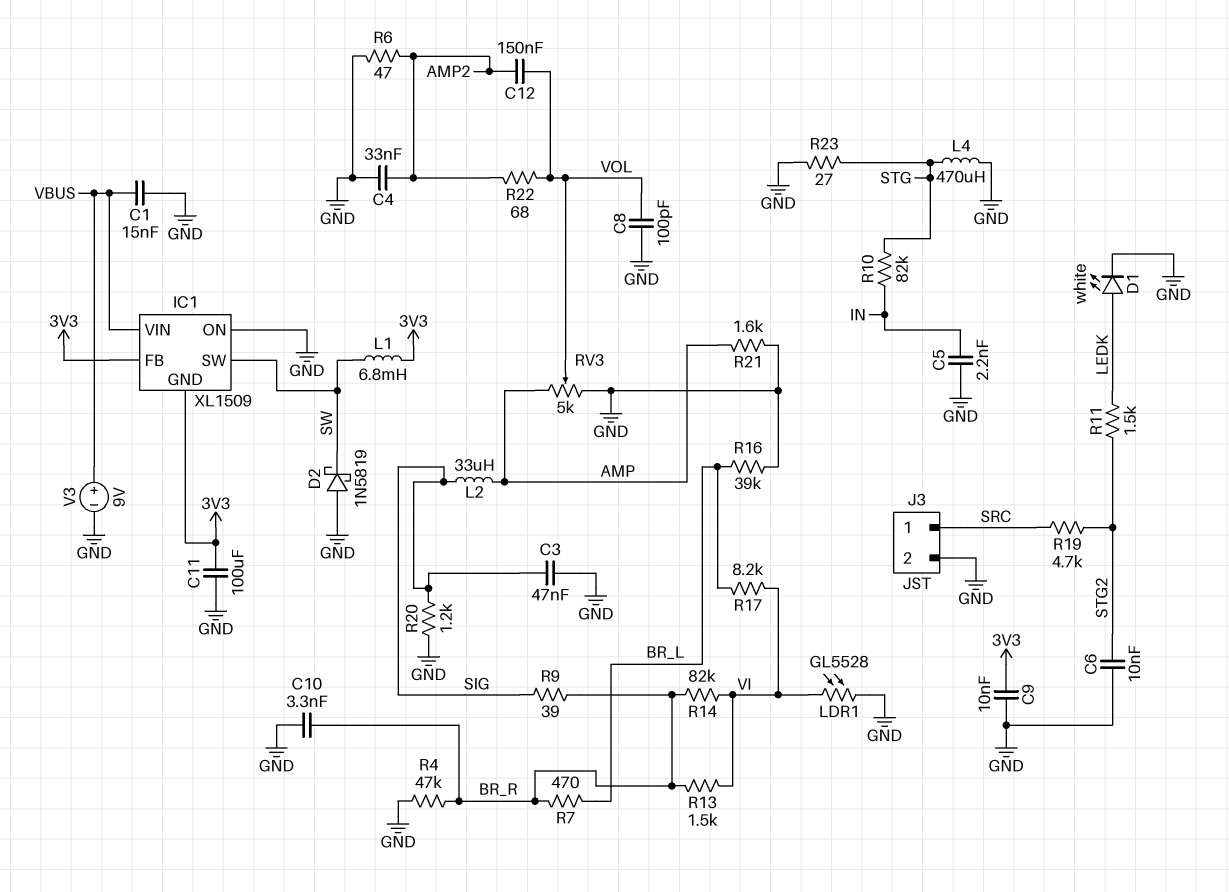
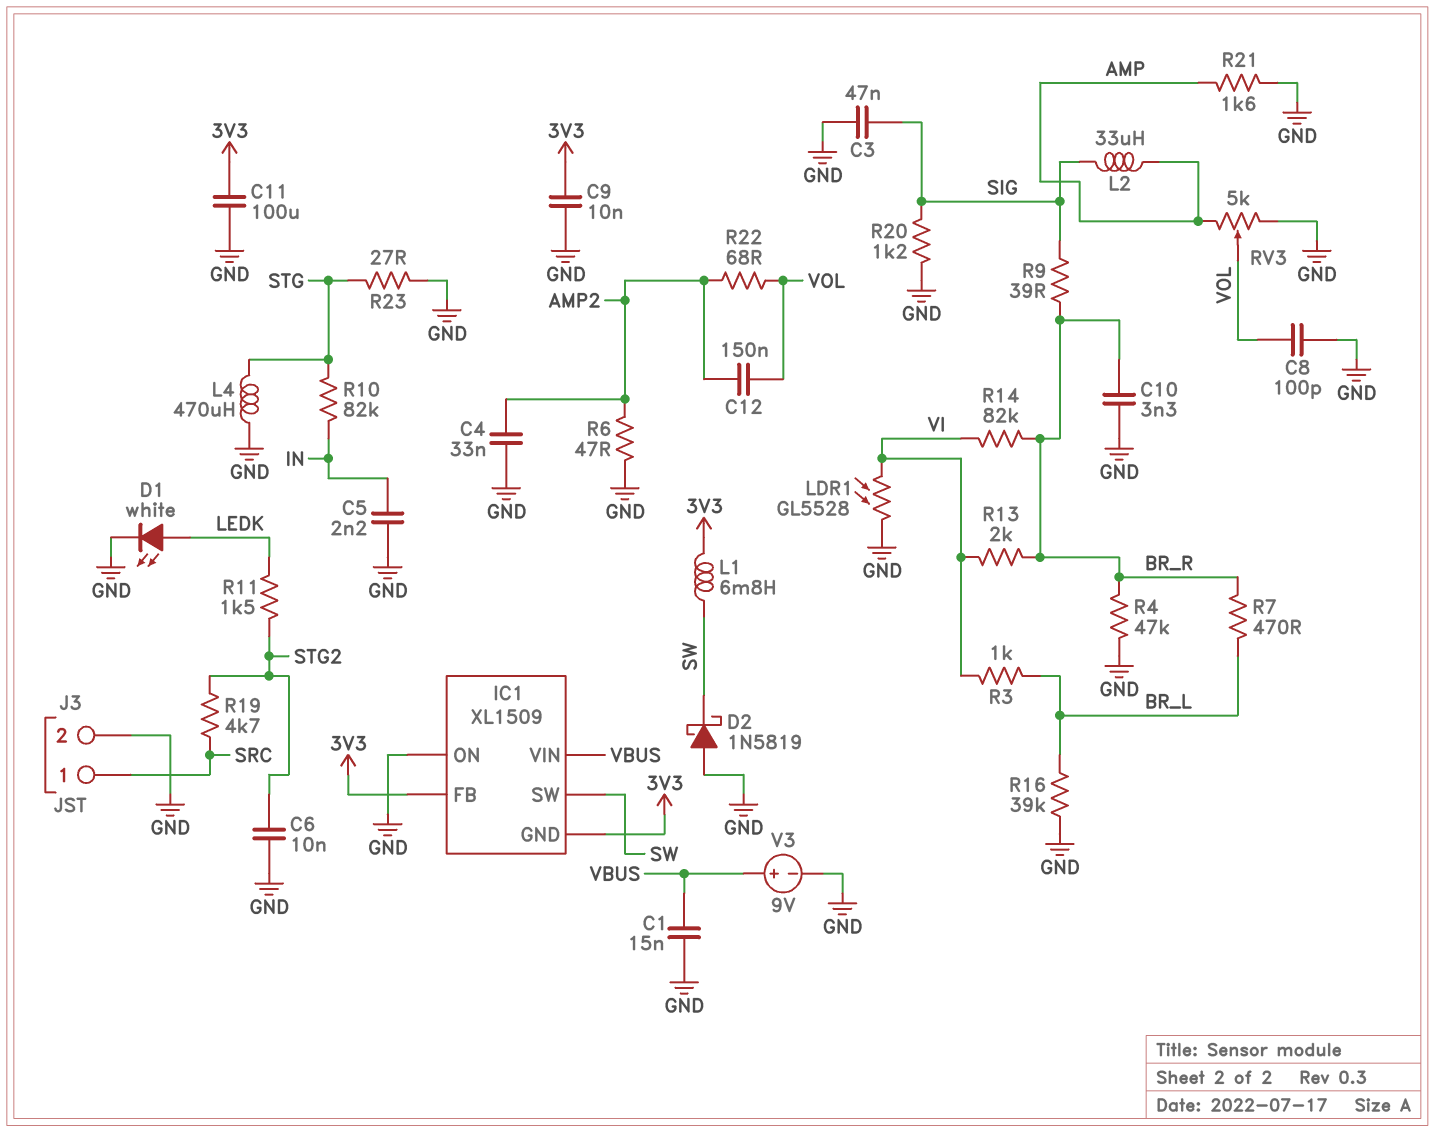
R3: none -> 1k (BR_L, VI)
R13: 1.5k (BR_R, VI) -> 2k (BR_R, VI)
R17: 8.2k (BR_L, VI) -> none

